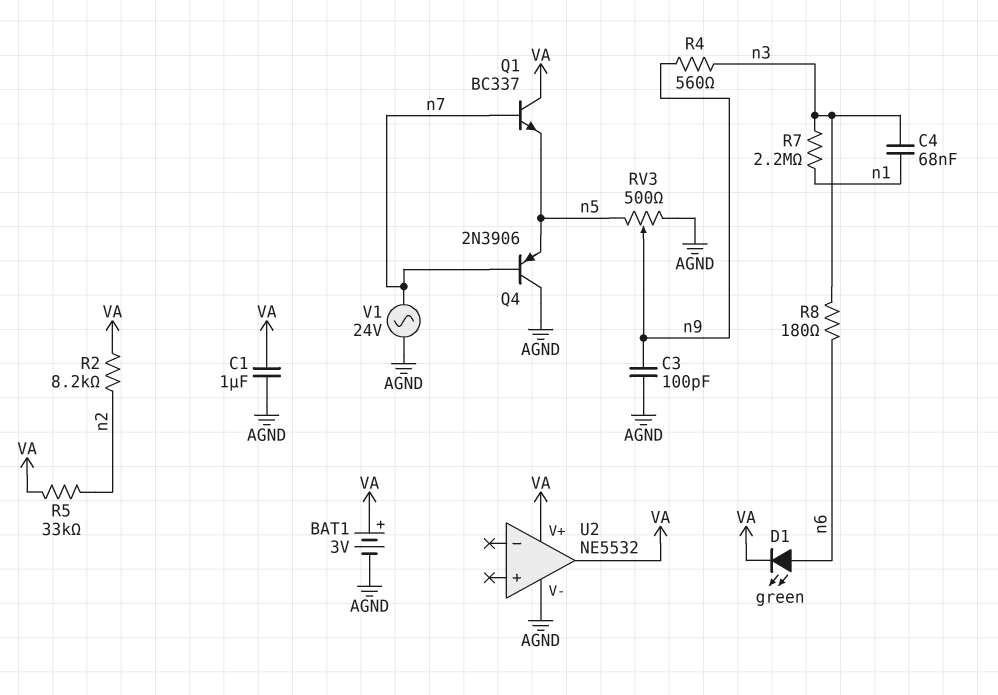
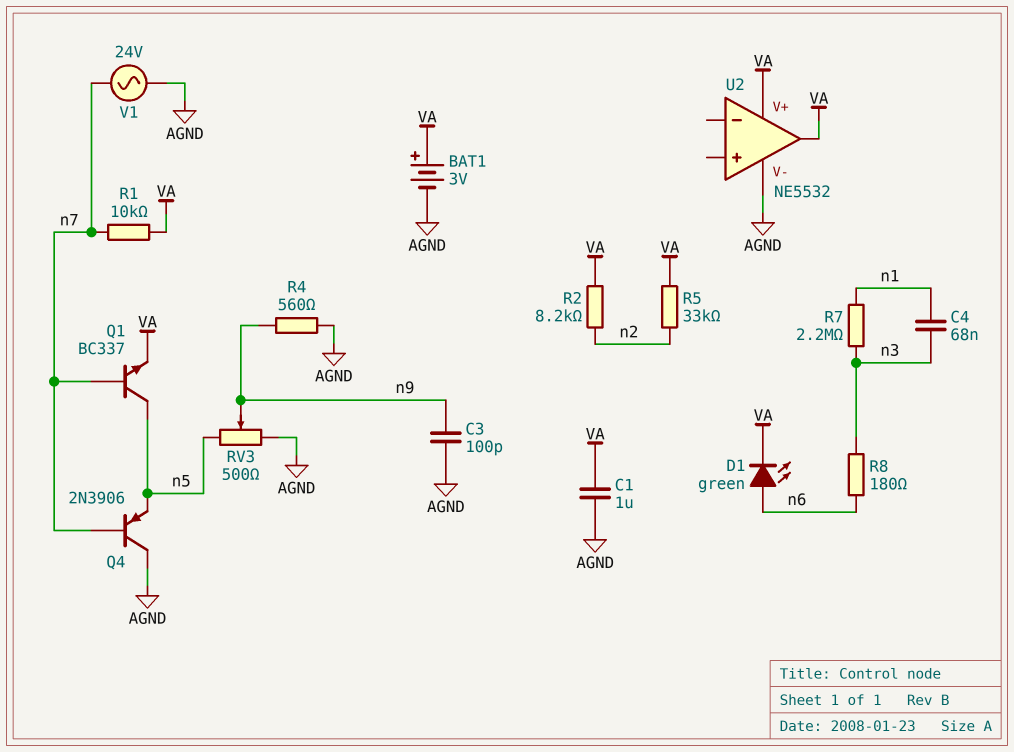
Q1: NPN BC337 (B n7, C VA, E n5) -> NPN BC337 (B n7, C n5, E VA)
R1: none -> 10k (VA, n7)
R4: 560 (n3, n9) -> 560 (AGND, n9)

